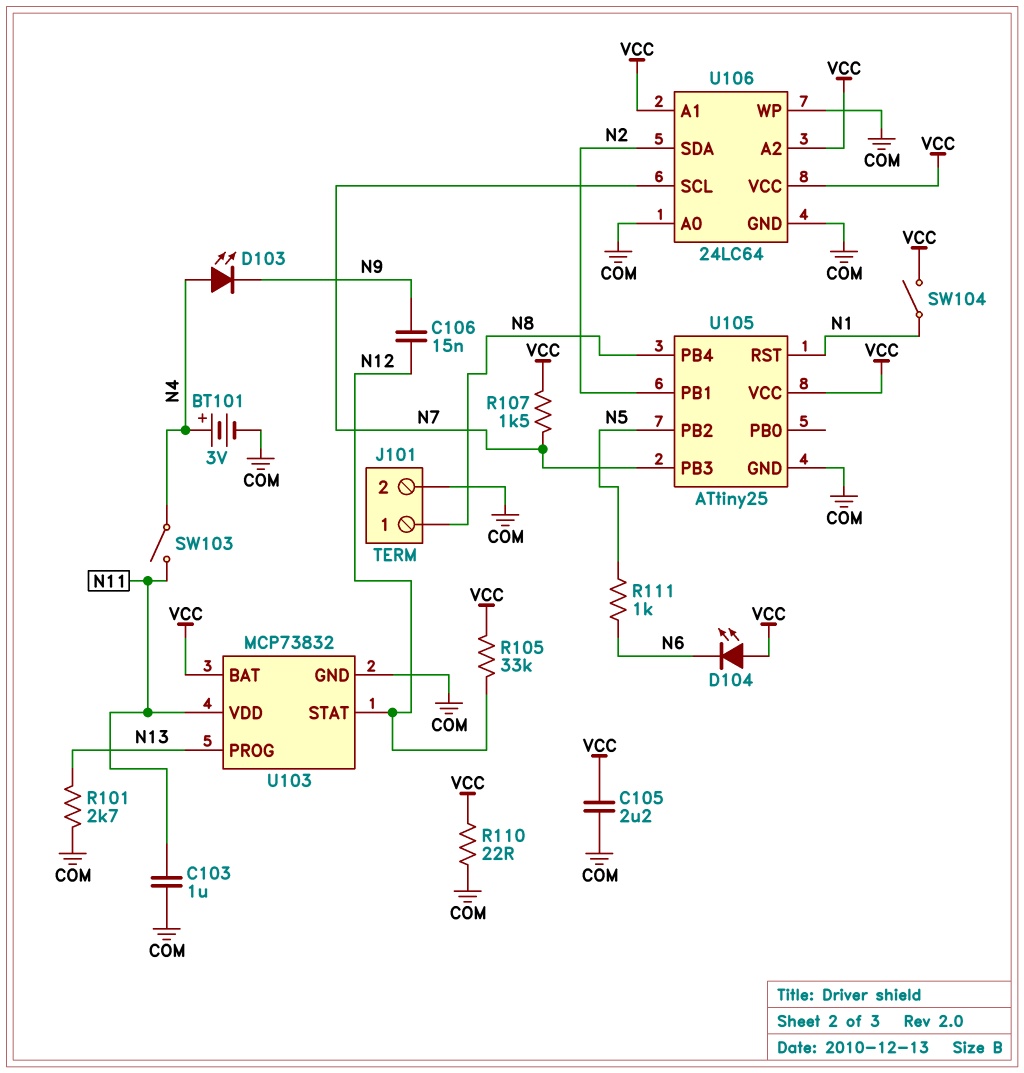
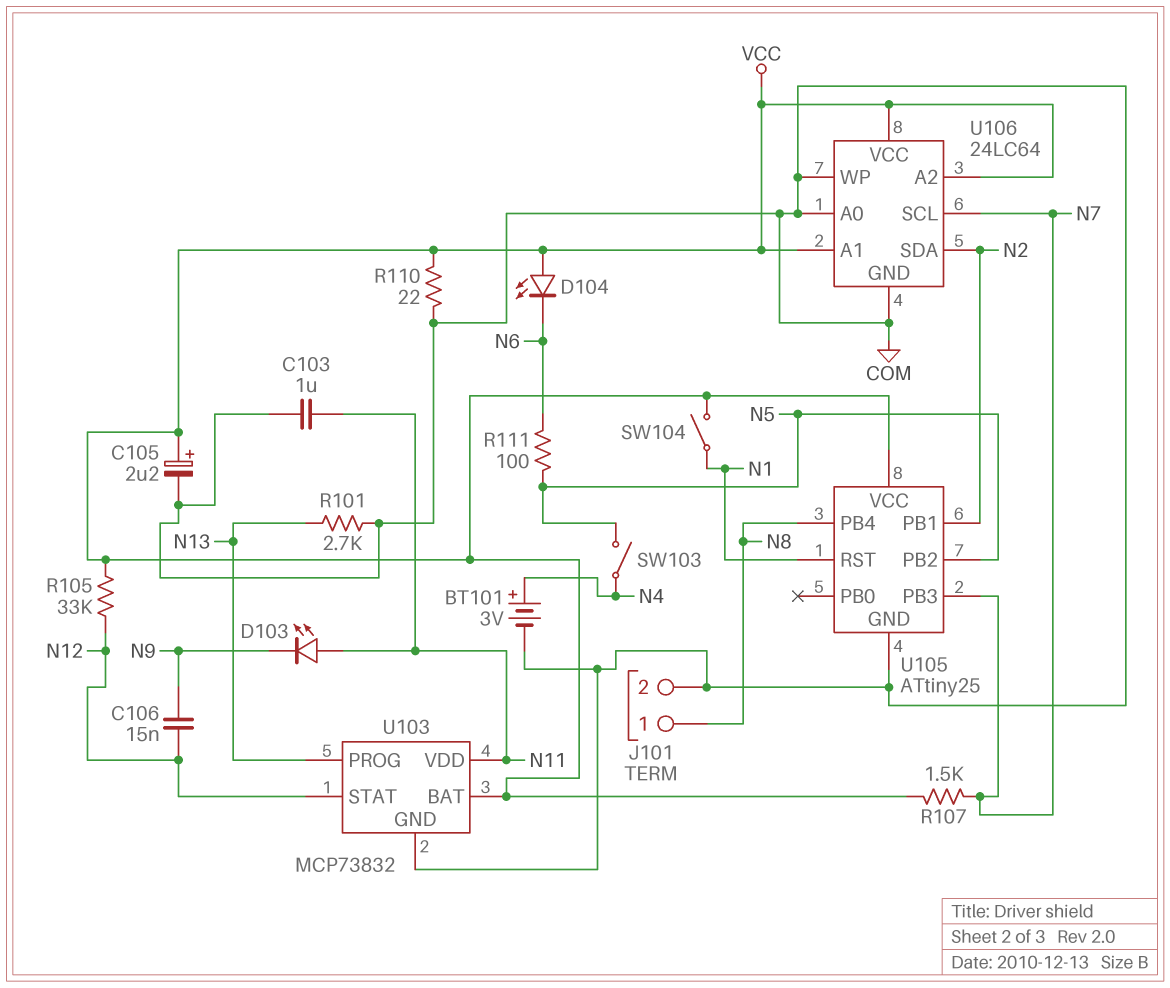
C105: 2.2uF (COM, VCC) -> 2.2uF (plus VCC, minus COM)
D103: LED (A N4, K N9) -> LED (A N11, K N9)
R111: 1k (N5, N6) -> 100 (N5, N6)
SW103: switch (N4, N11) -> switch (N4, N5)

